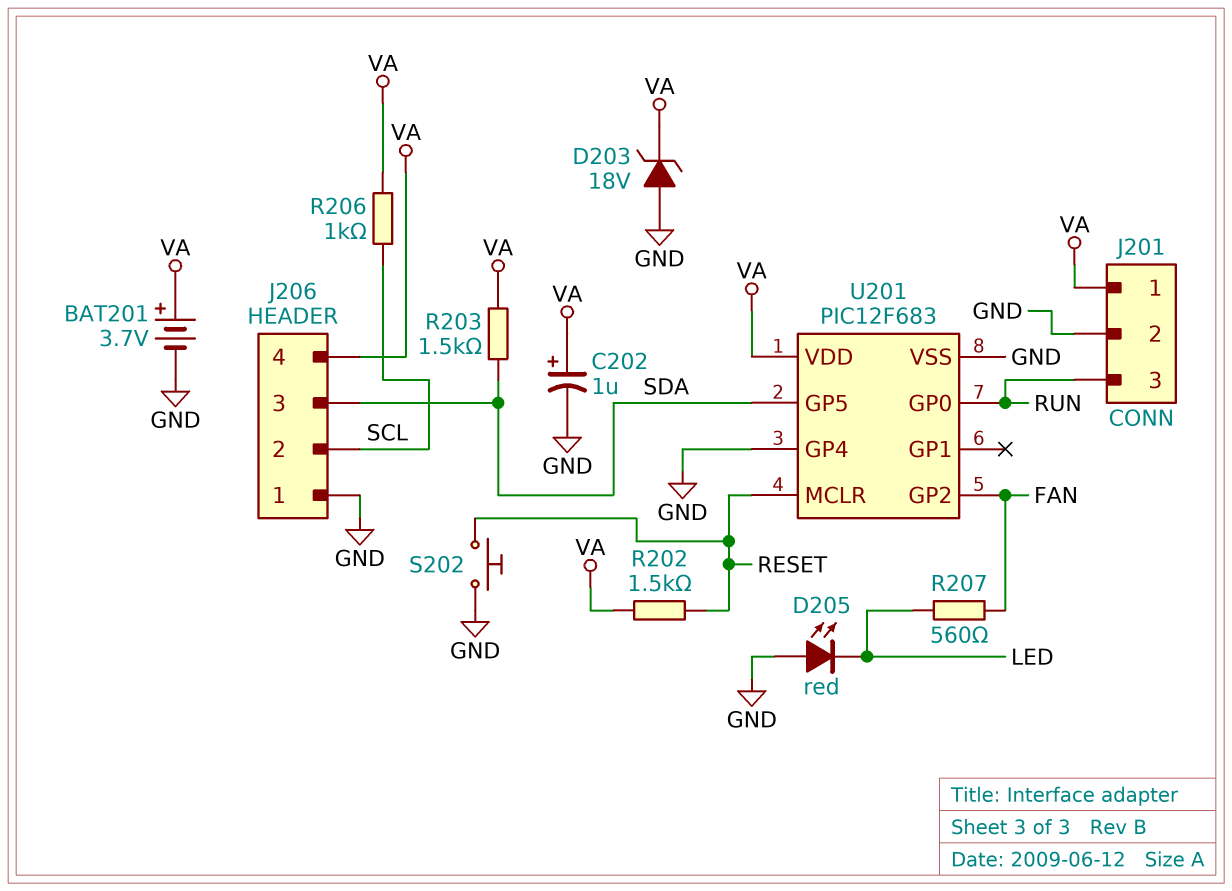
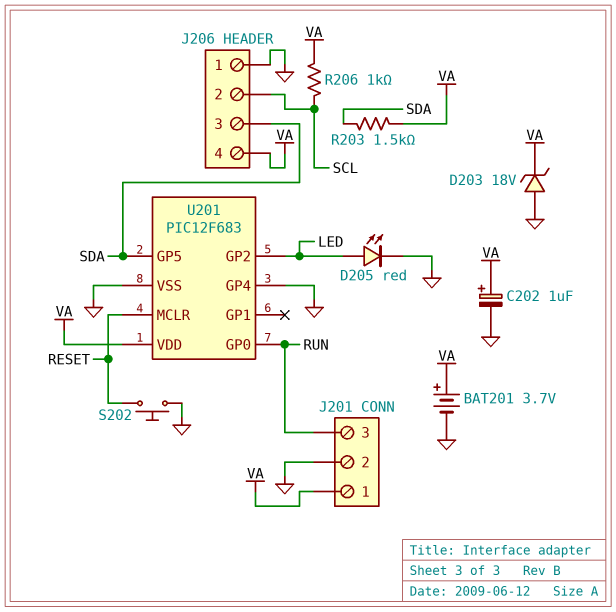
D205: LED red (A GND, K LED) -> LED red (A LED, K GND)
R202: 1.5k (RESET, VA) -> none
R207: 560 (FAN, LED) -> none
U201 pin GP2: FAN -> LED

